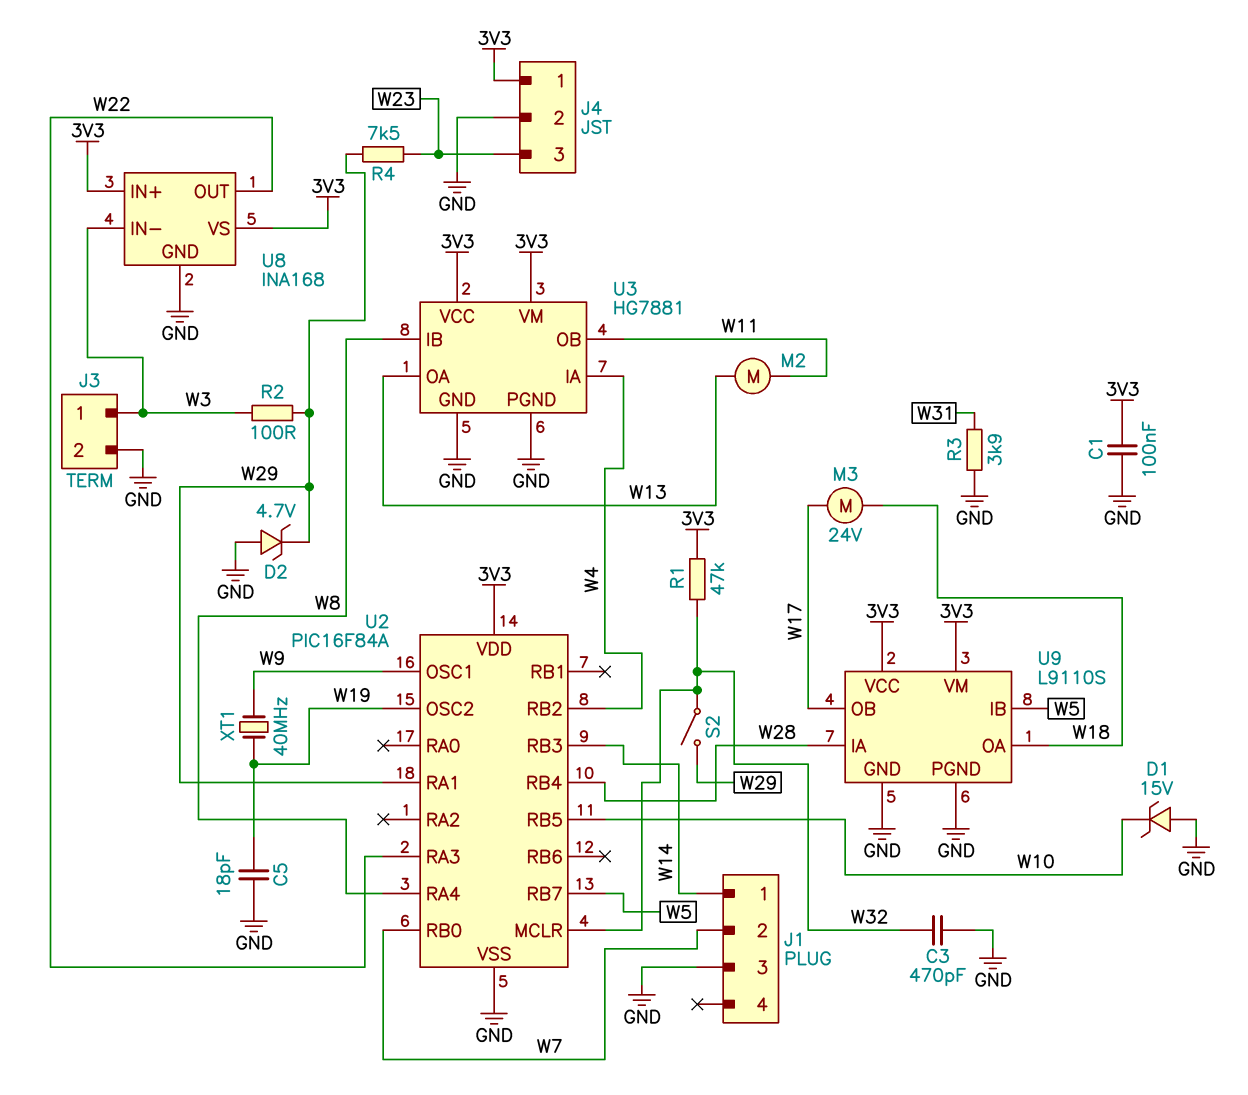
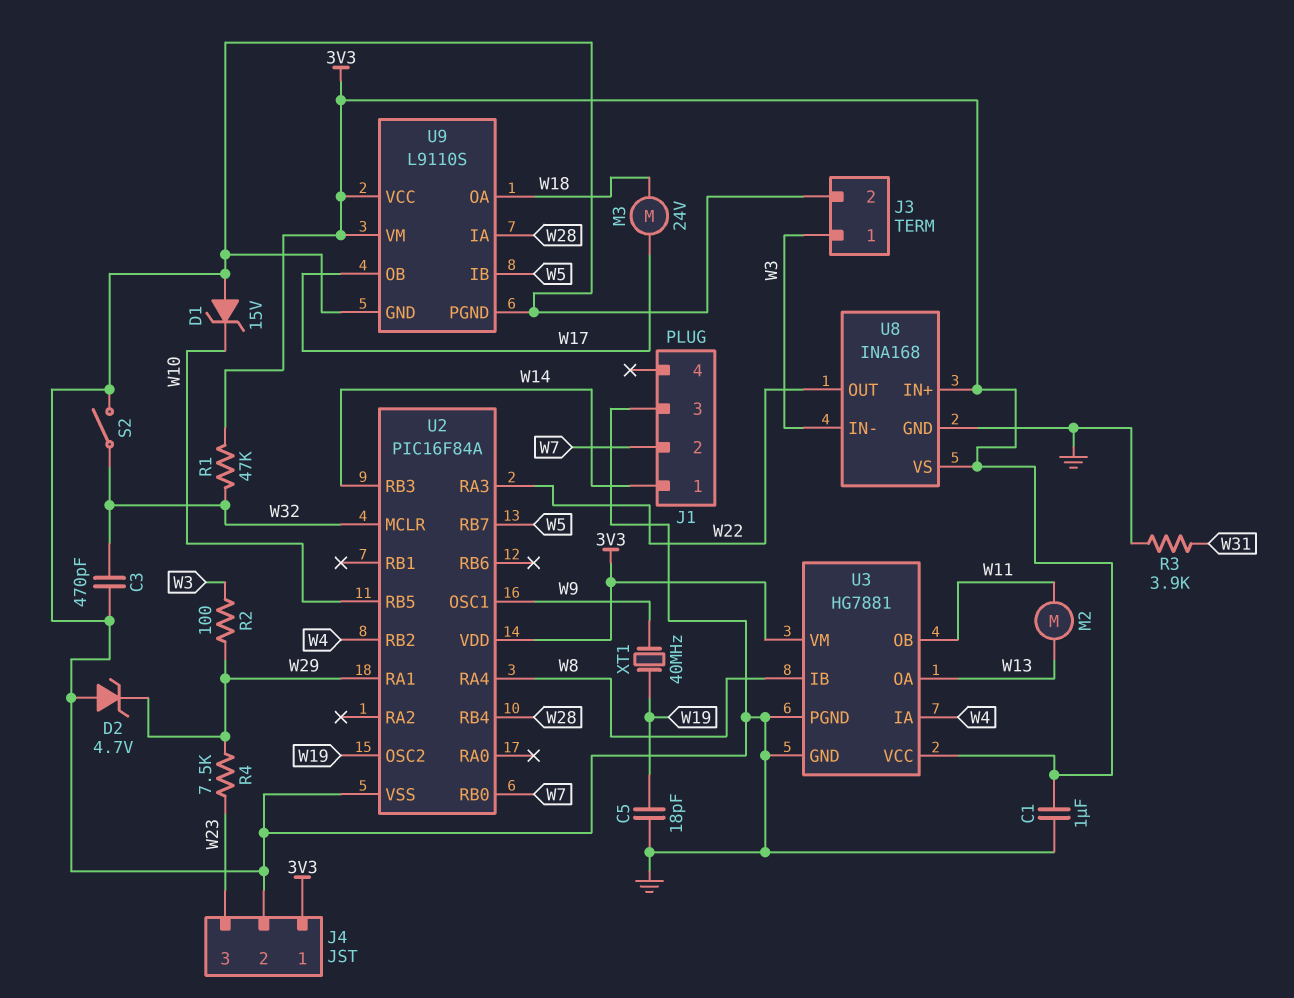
C1: 100nF (3V3, GND) -> 1uF (3V3, GND)
S2: switch (W29, W32) -> switch (GND, W32)

